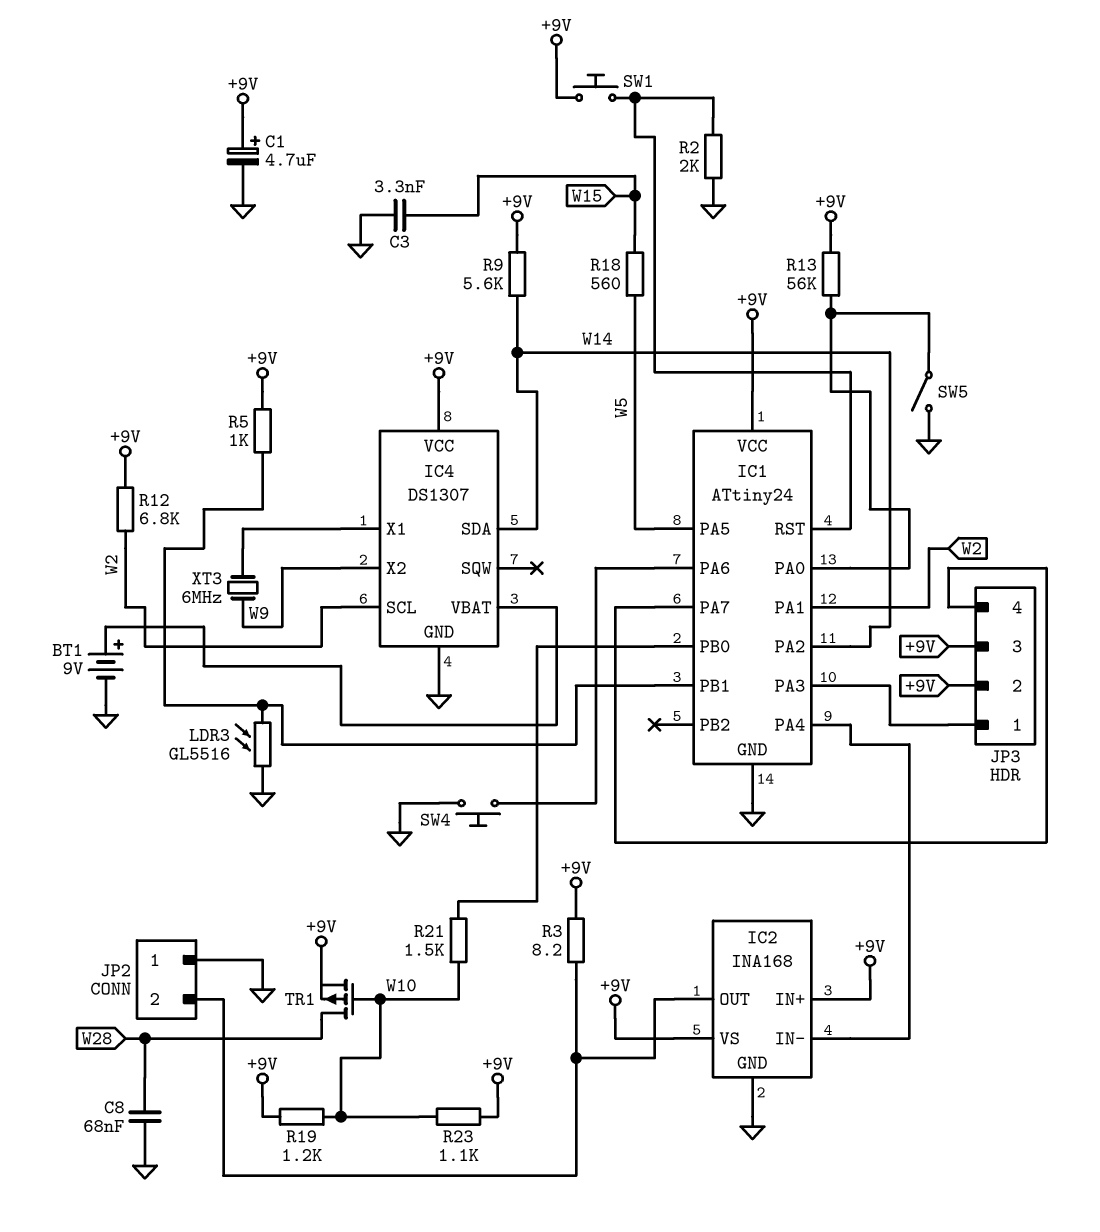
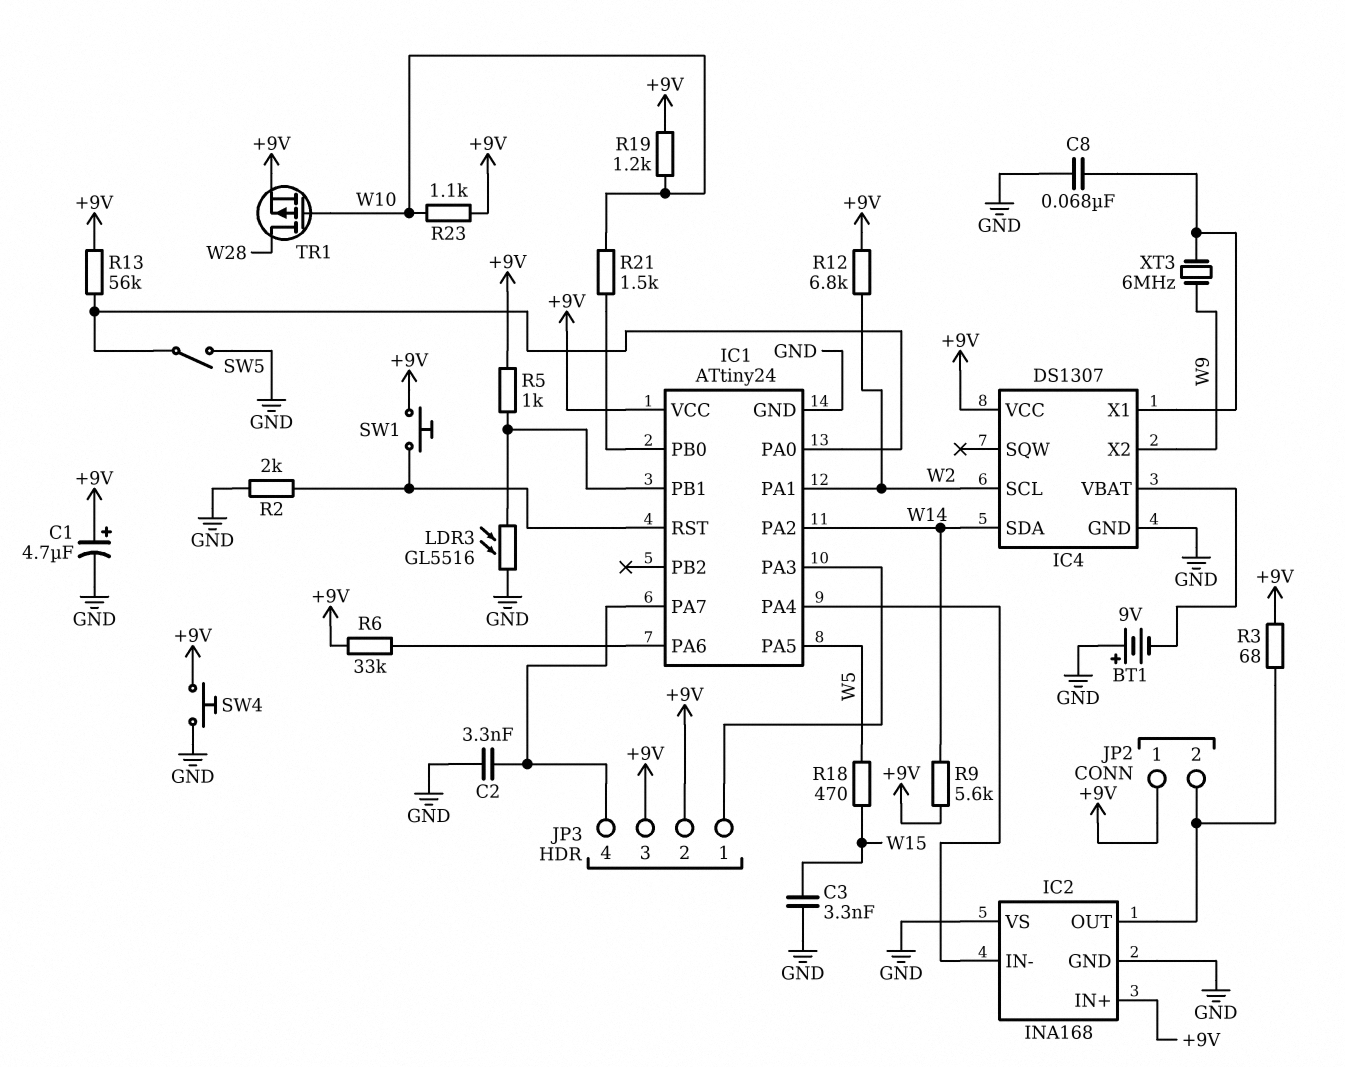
BT1: 9V (plus IC4/VBAT, minus GND) -> 9V (plus GND, minus IC4/VBAT)
C2: none -> 3.3nF (GND, IC1/PA7)
C8: 68nF (GND, W28) -> 68nF (GND, IC4/X1)
IC2 pin VS: +9V -> GND
JP2 pin 1: GND -> +9V
R3: 8.2 (+9V, IC2/OUT) -> 68 (+9V, IC2/OUT)
R6: none -> 33k (+9V, IC1/PA6)
R18: 560 (W5, W15) -> 470 (W5, W15)
SW4: button (GND, IC1/PA6) -> button (+9V, GND)

